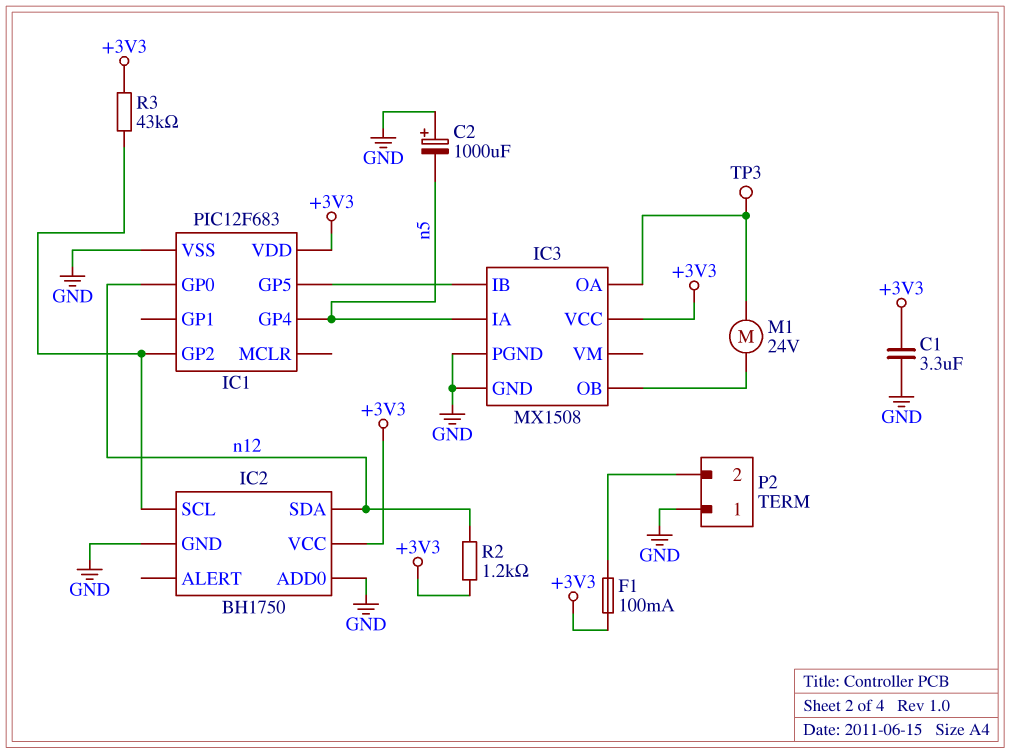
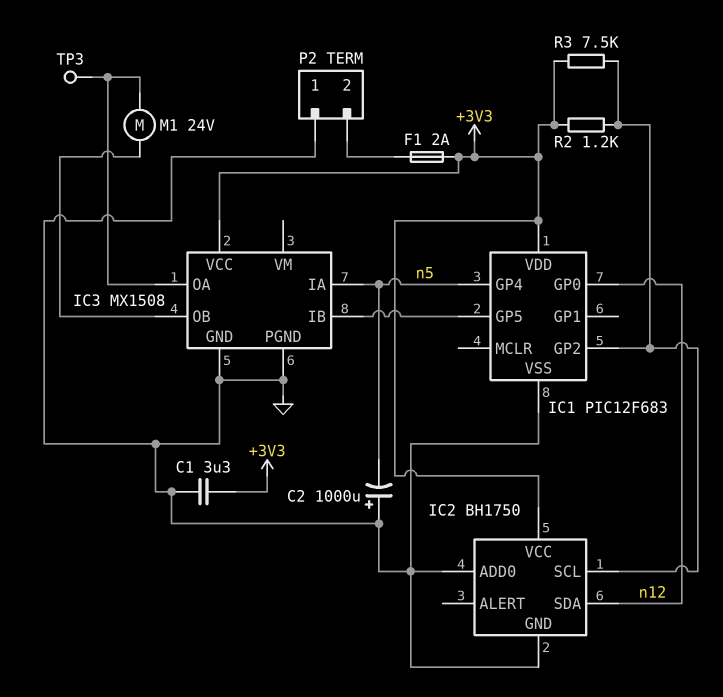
F1: 100mA (+3V3, P2/2) -> 2A (+3V3, P2/2)
R2: 1.2k (+3V3, n12) -> 1.2k (+3V3, IC1/GP2)
R3: 43k (+3V3, IC1/GP2) -> 7.5k (+3V3, IC1/GP2)

